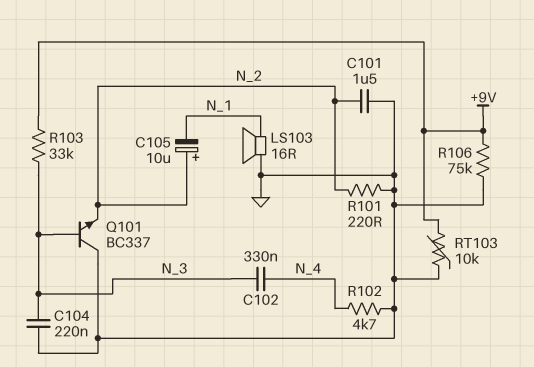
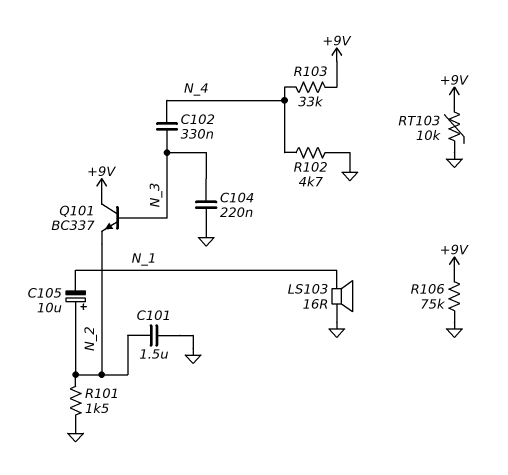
Q101: NPN BC337 (B N_3, C GND, E N_2) -> NPN BC337 (B N_3, C +9V, E N_2)
R101: 220 (GND, N_2) -> 1.5k (GND, N_2)
R103: 33k (+9V, N_3) -> 33k (+9V, N_4)

